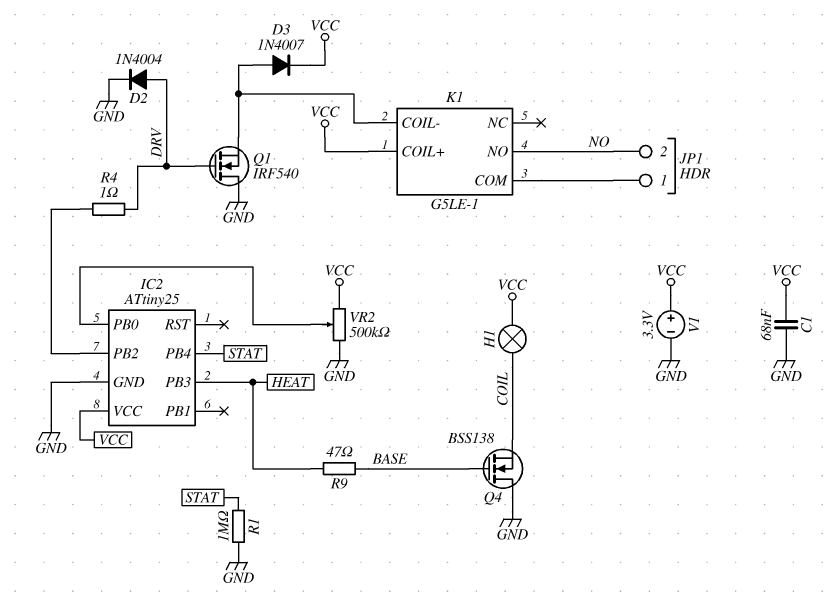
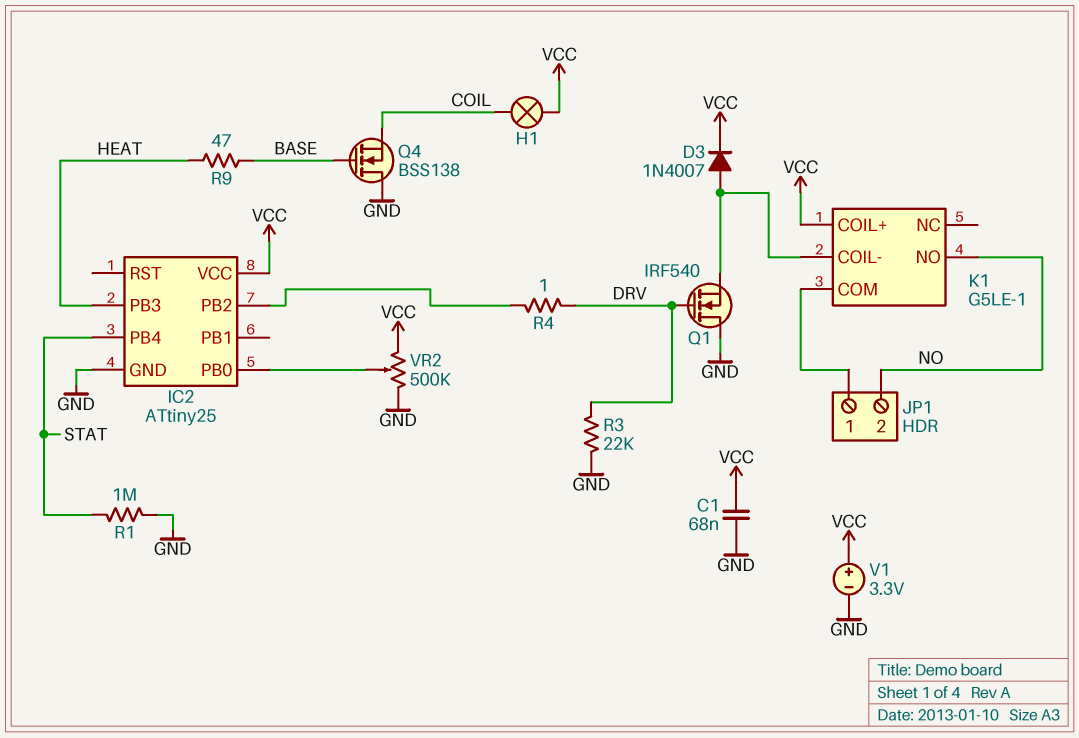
D2: diode 1N4004 (A DRV, K GND) -> none
R3: none -> 22k (DRV, GND)

